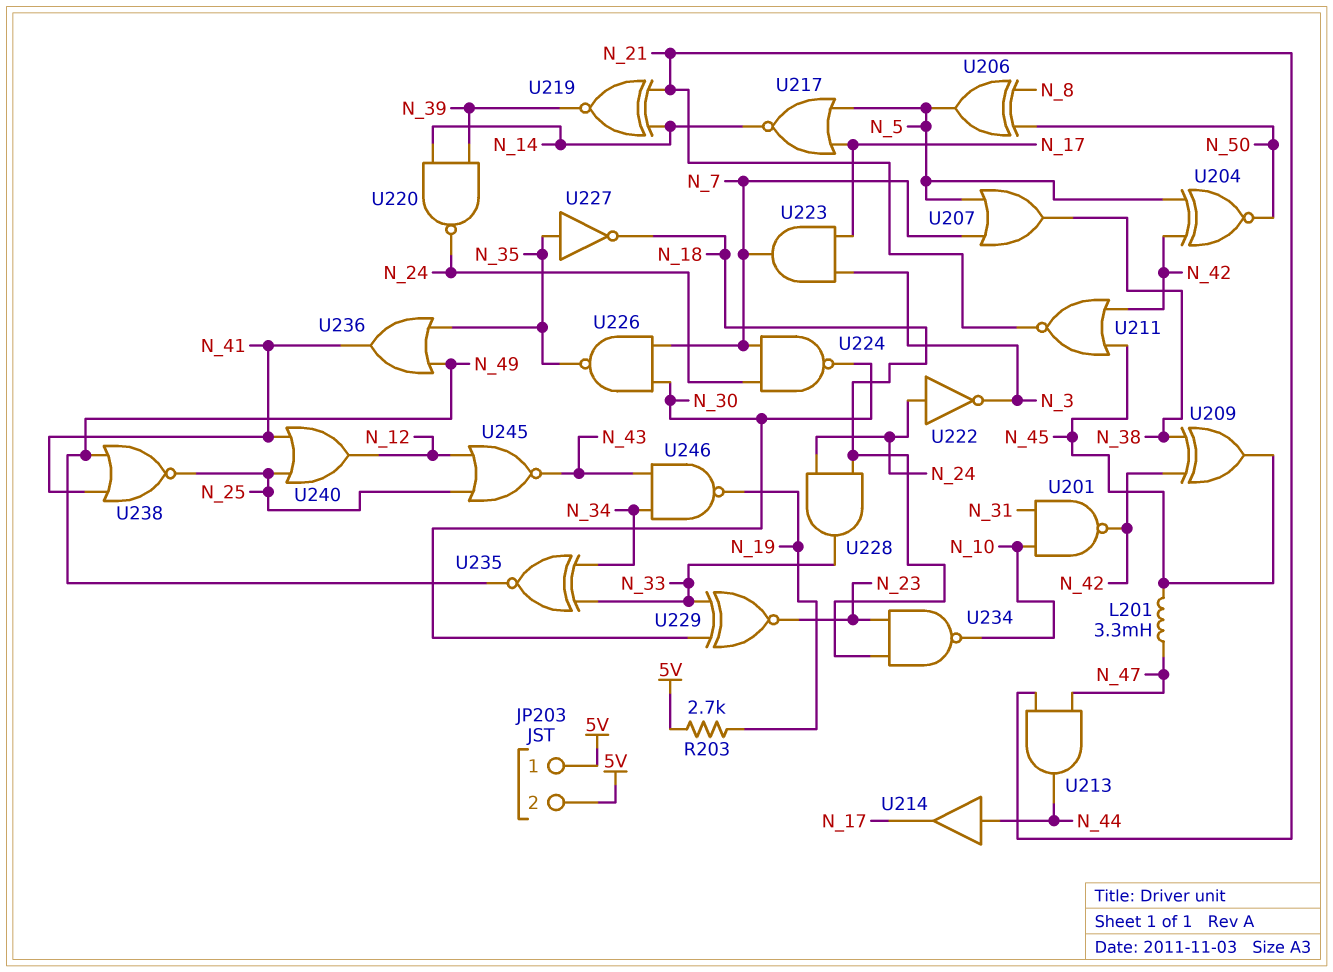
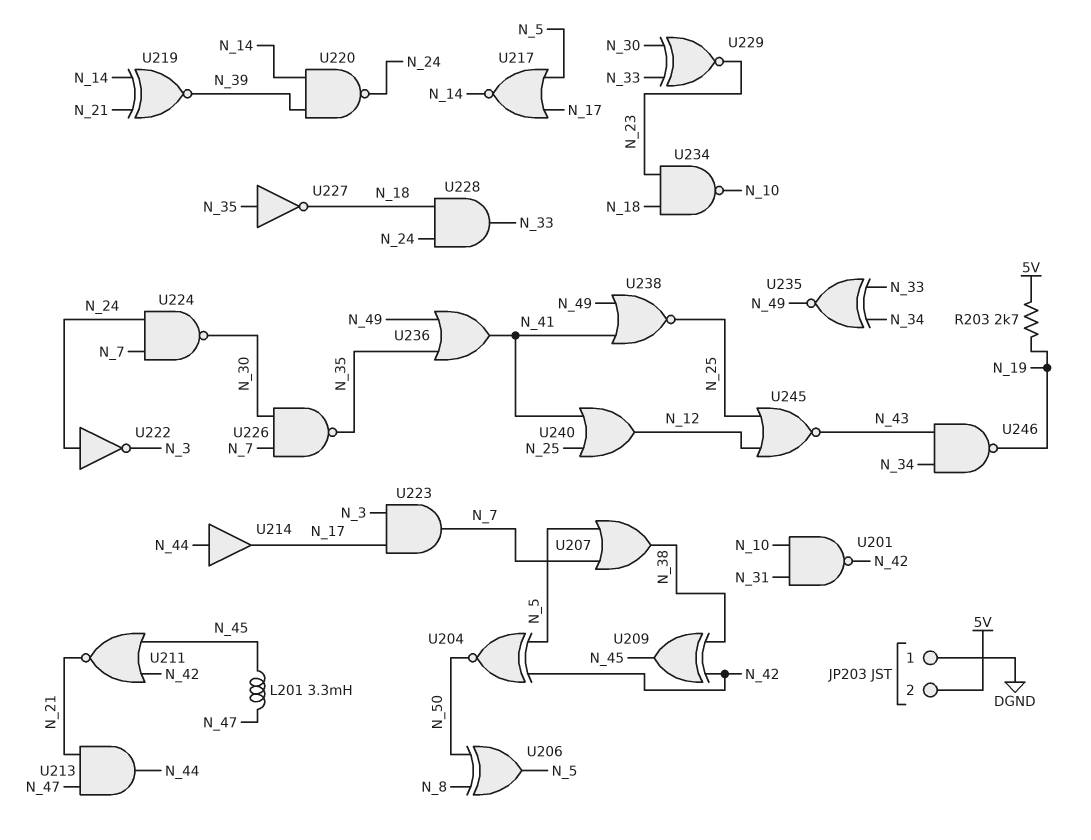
JP203 pin 1: 5V -> DGND

